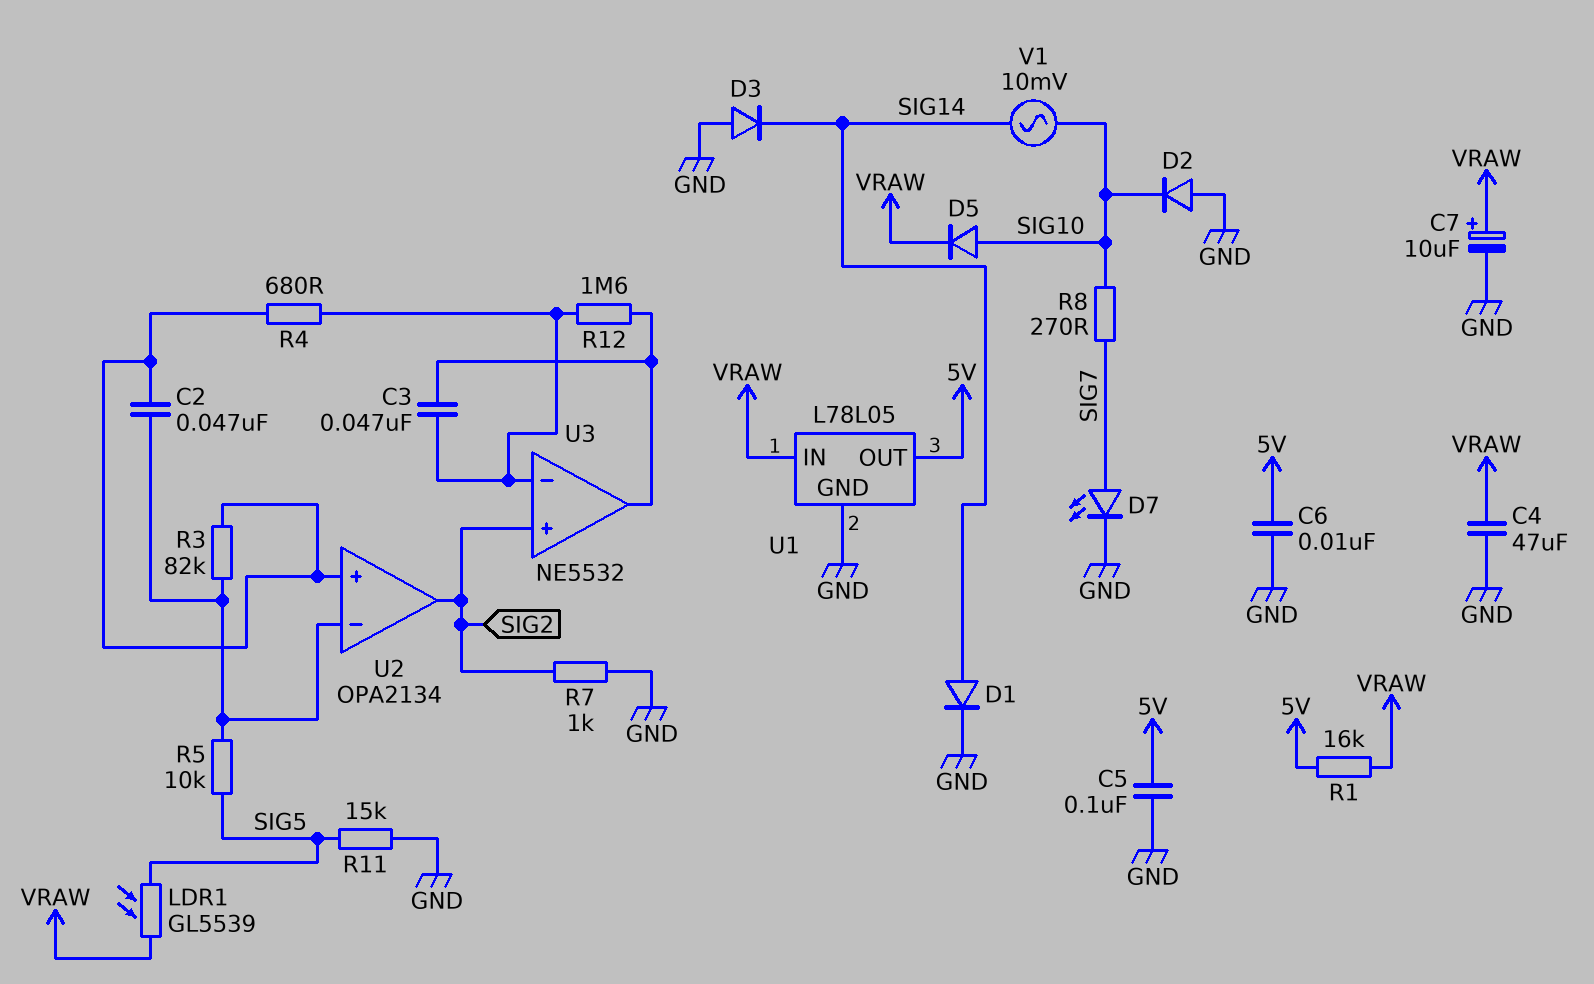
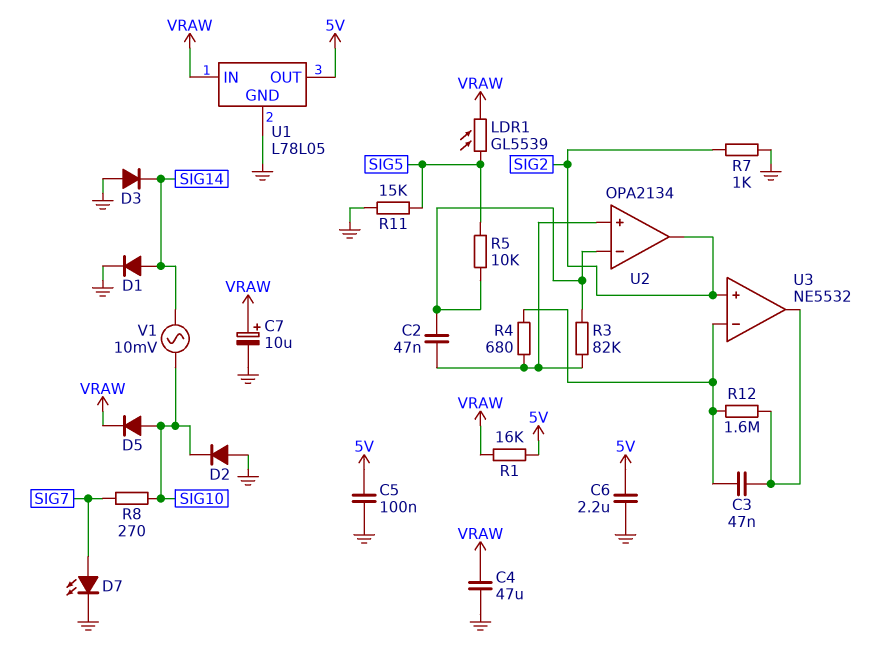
C6: 10nF (5V, GND) -> 2.2uF (5V, GND)

